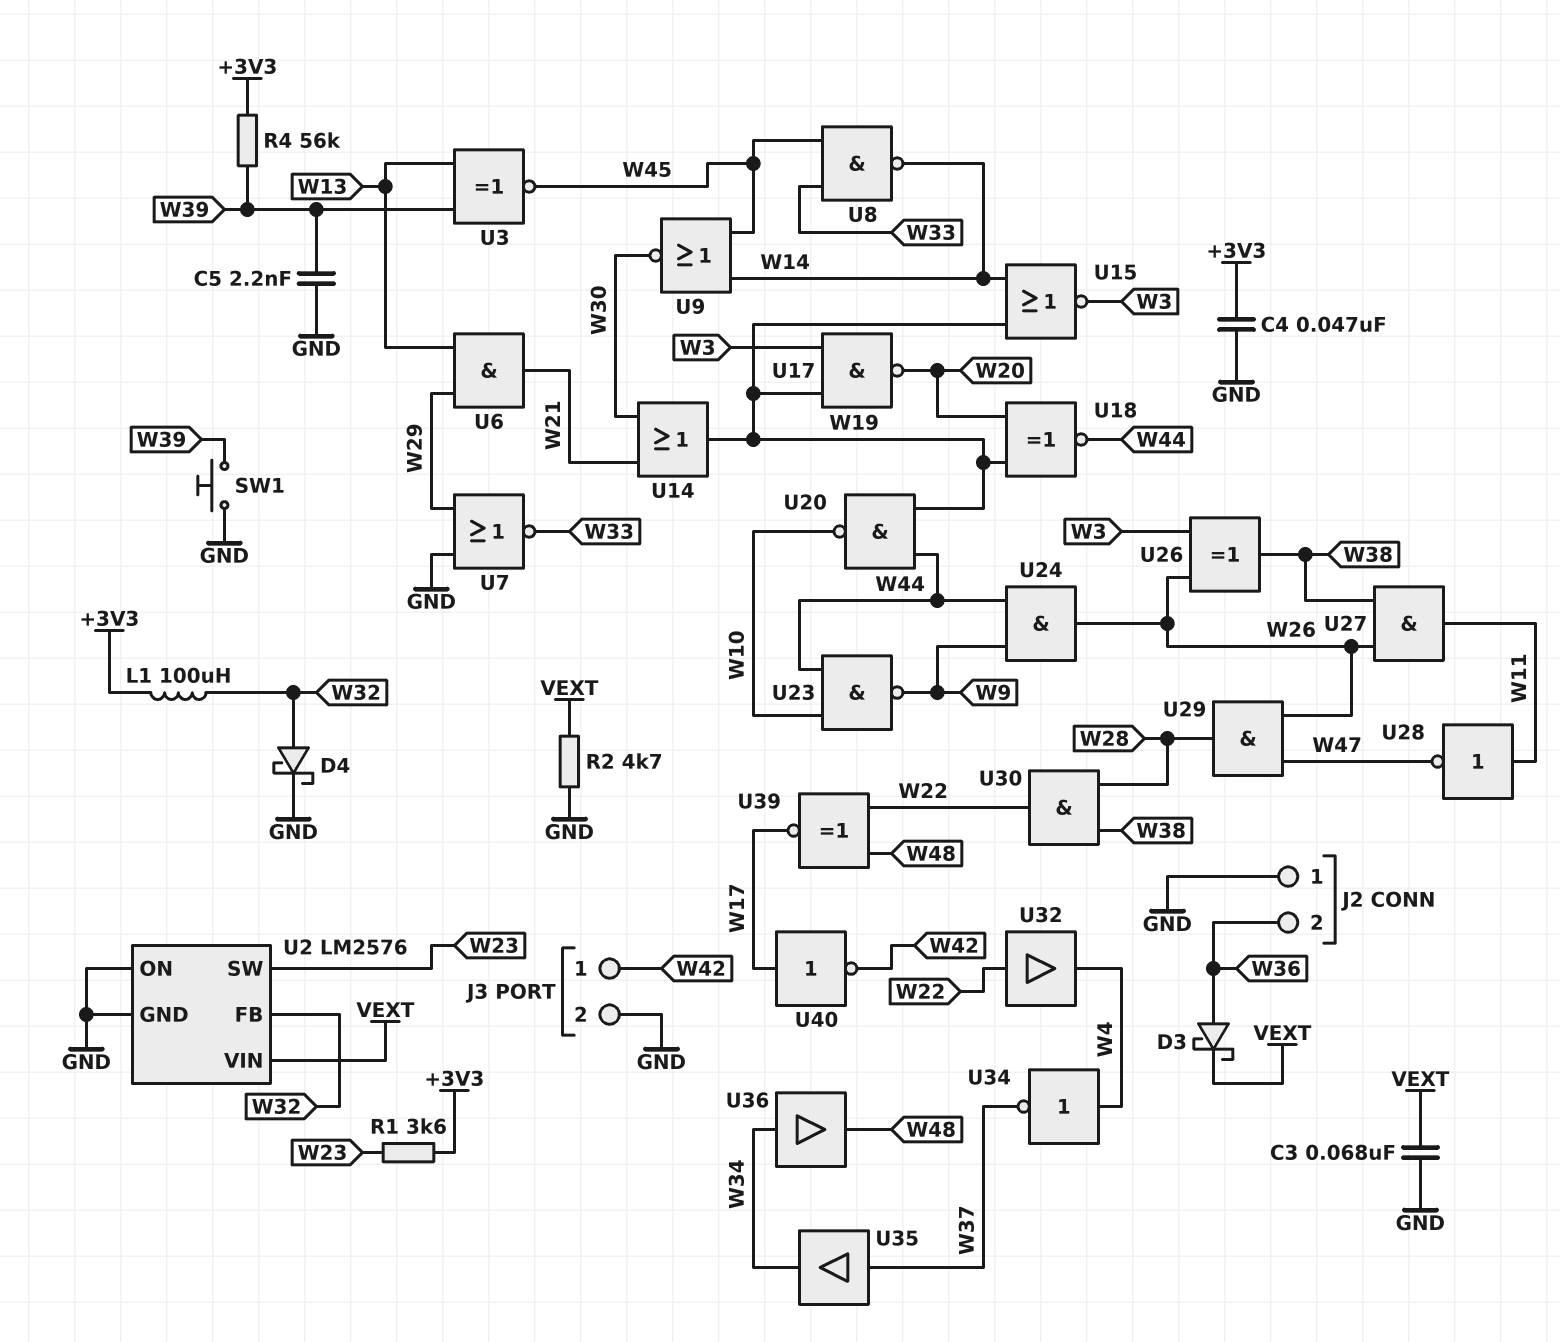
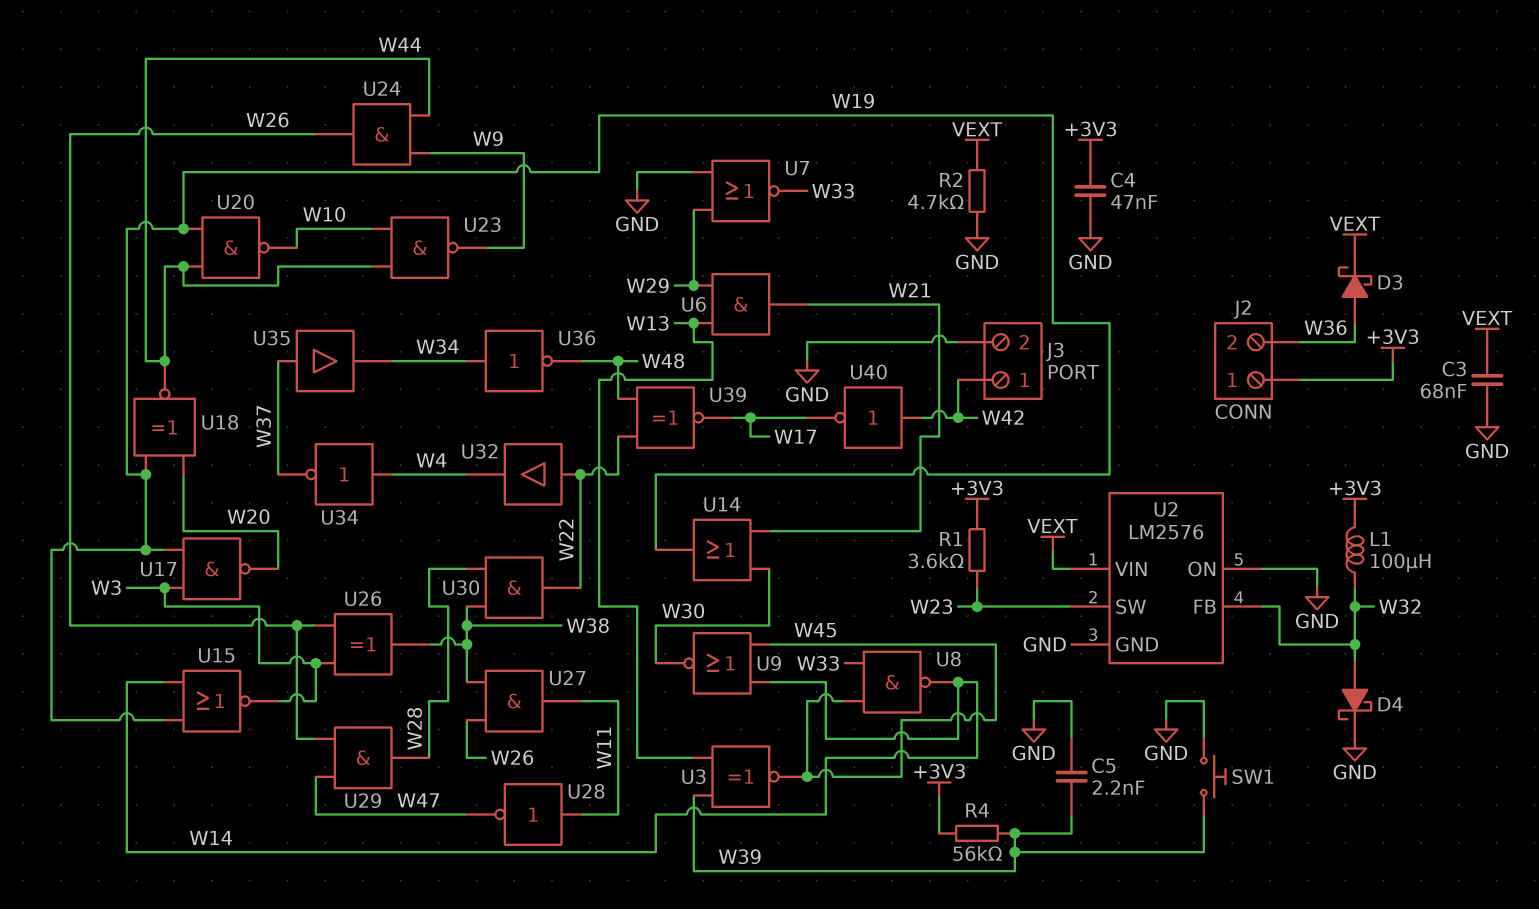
J2 pin 1: GND -> +3V3
U36: buffer (in W34, out W48) -> NOT (in W34, out W48)
U40: NOT (in W17, out W42) -> NOT (in W42, out W17)

